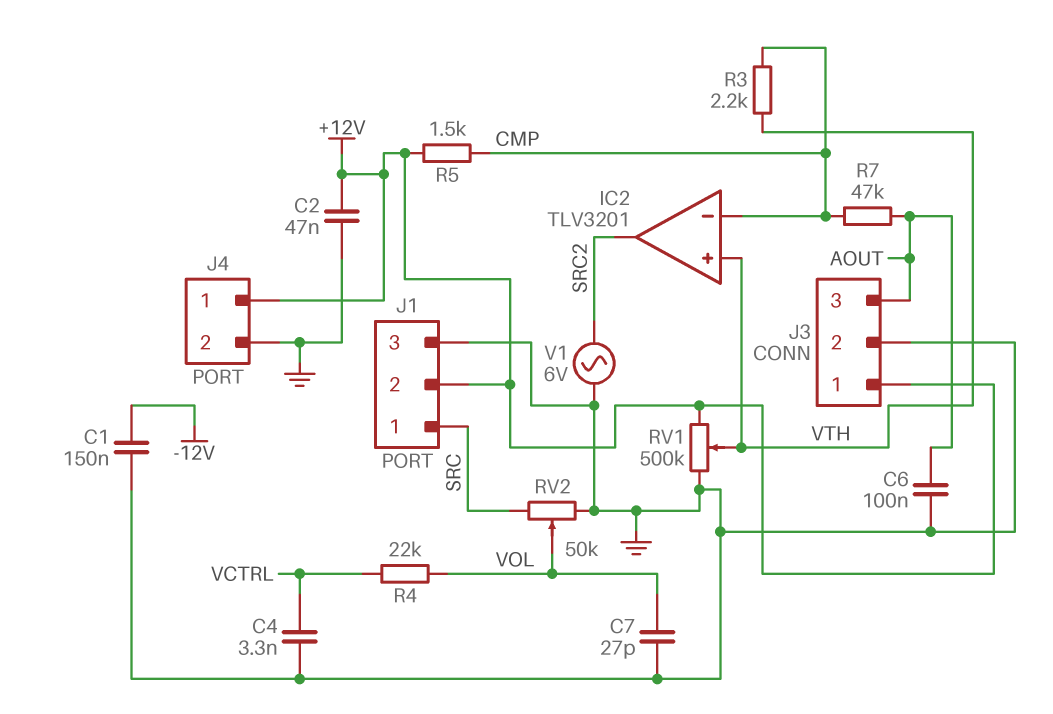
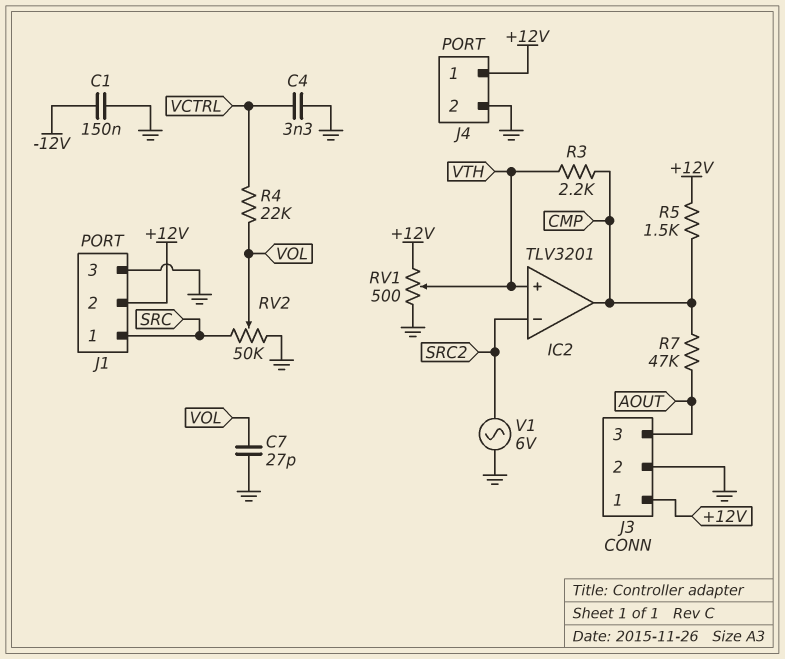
C2: 47nF (+12V, GND) -> none
C6: 100nF (AOUT, GND) -> none
IC2 pin in-: CMP -> SRC2
IC2 pin out: SRC2 -> CMP
RV1: 500k (+12V, GND, wiper VTH) -> 500 (+12V, GND, wiper VTH)

